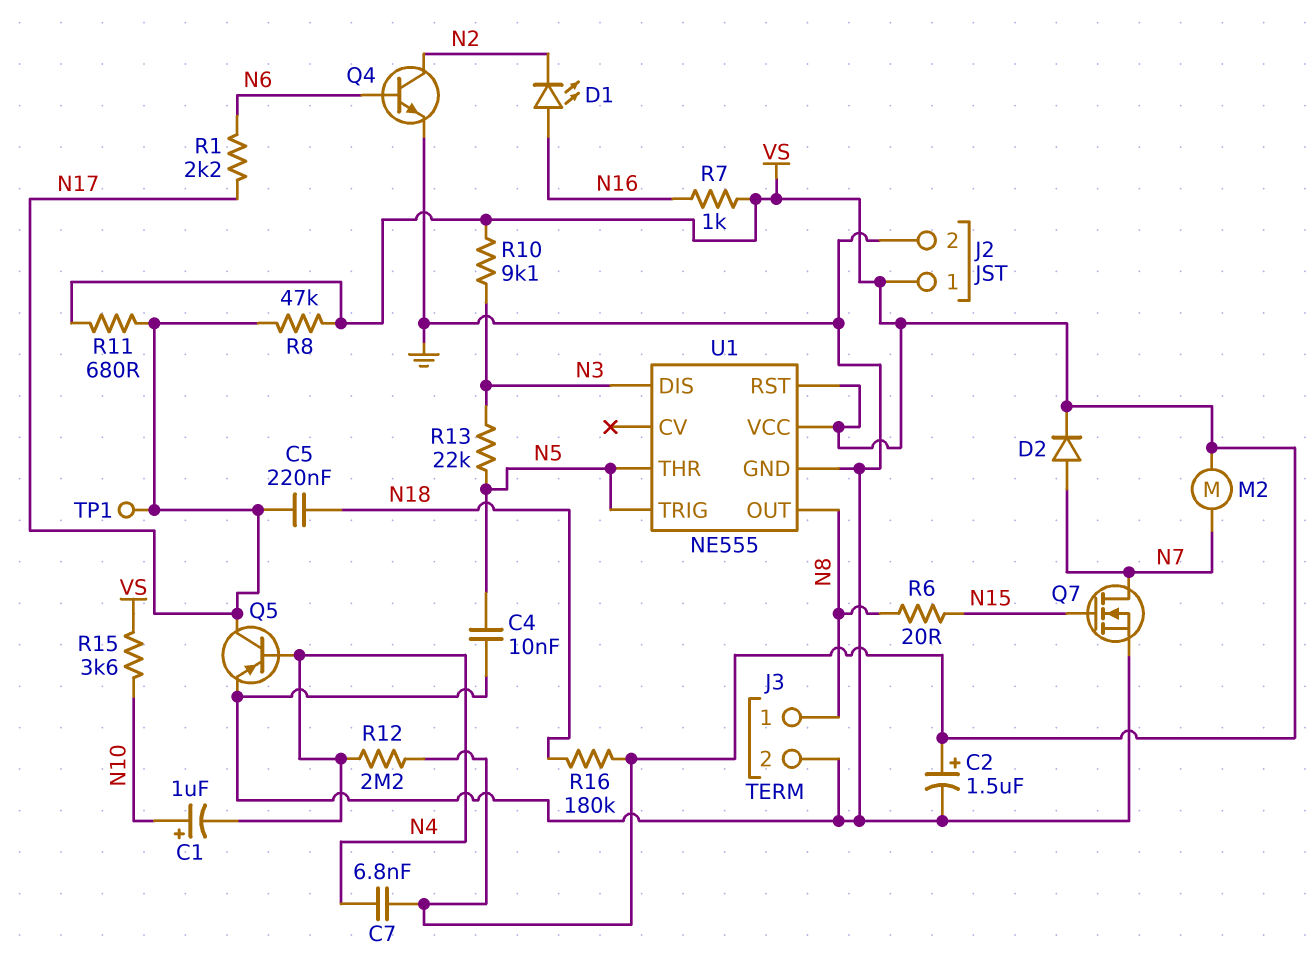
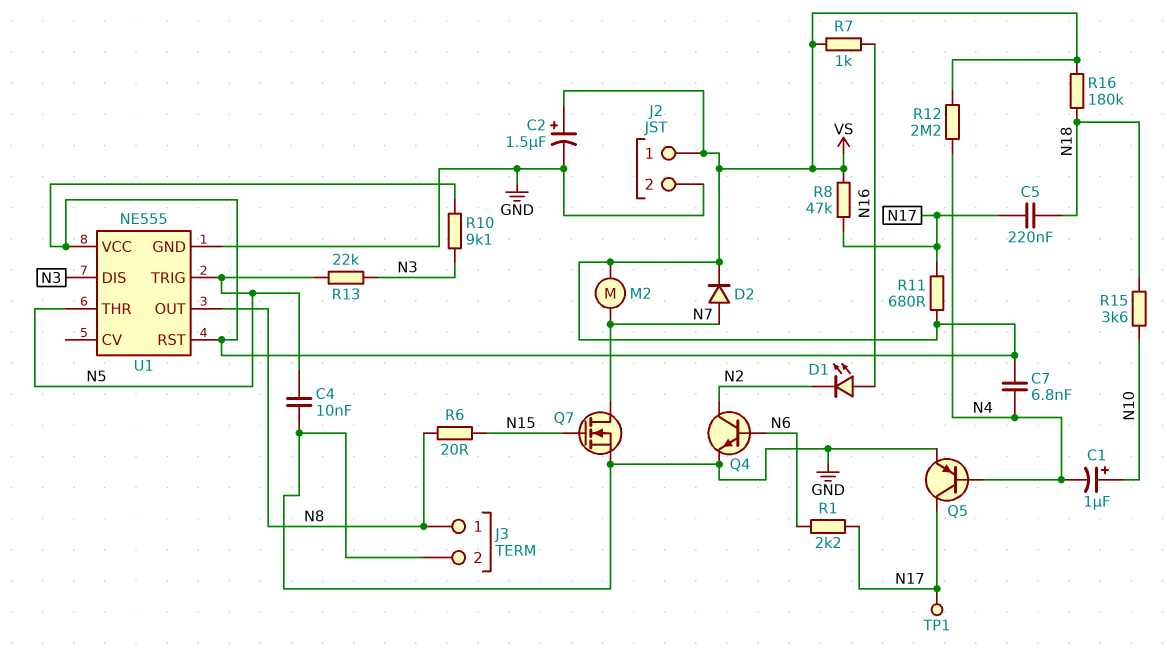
R15: 3.6k (N10, VS) -> 3.6k (N10, N18)

